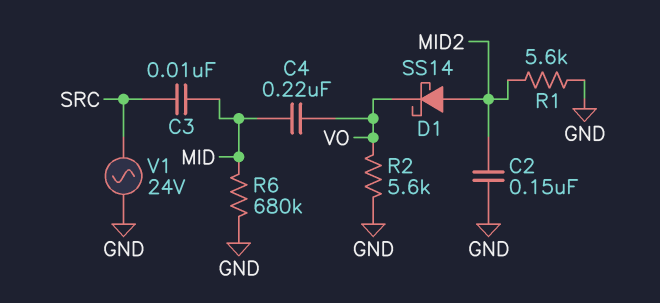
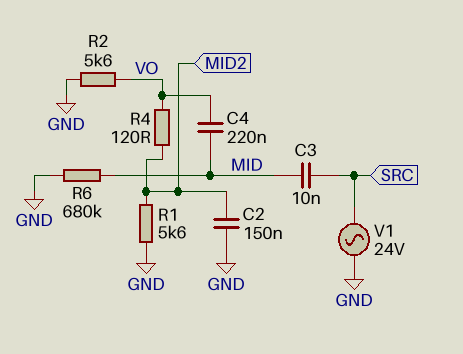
D1: schottky SS14 (A MID2, K VO) -> none
R4: none -> 120 (MID2, VO)

